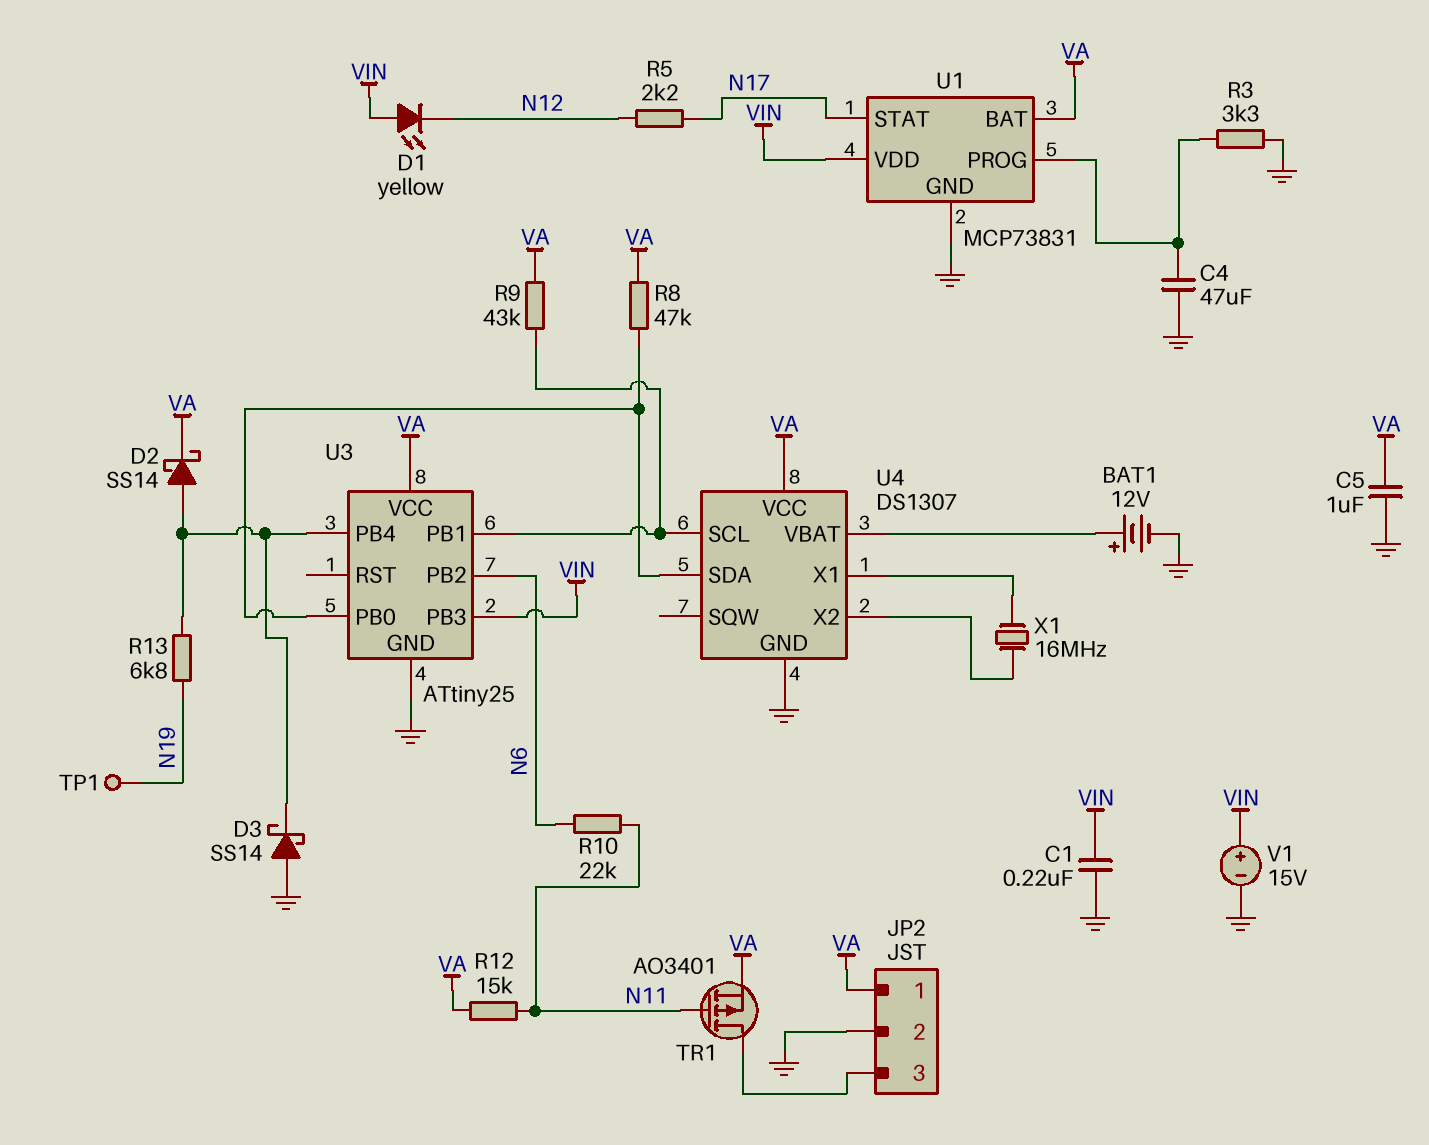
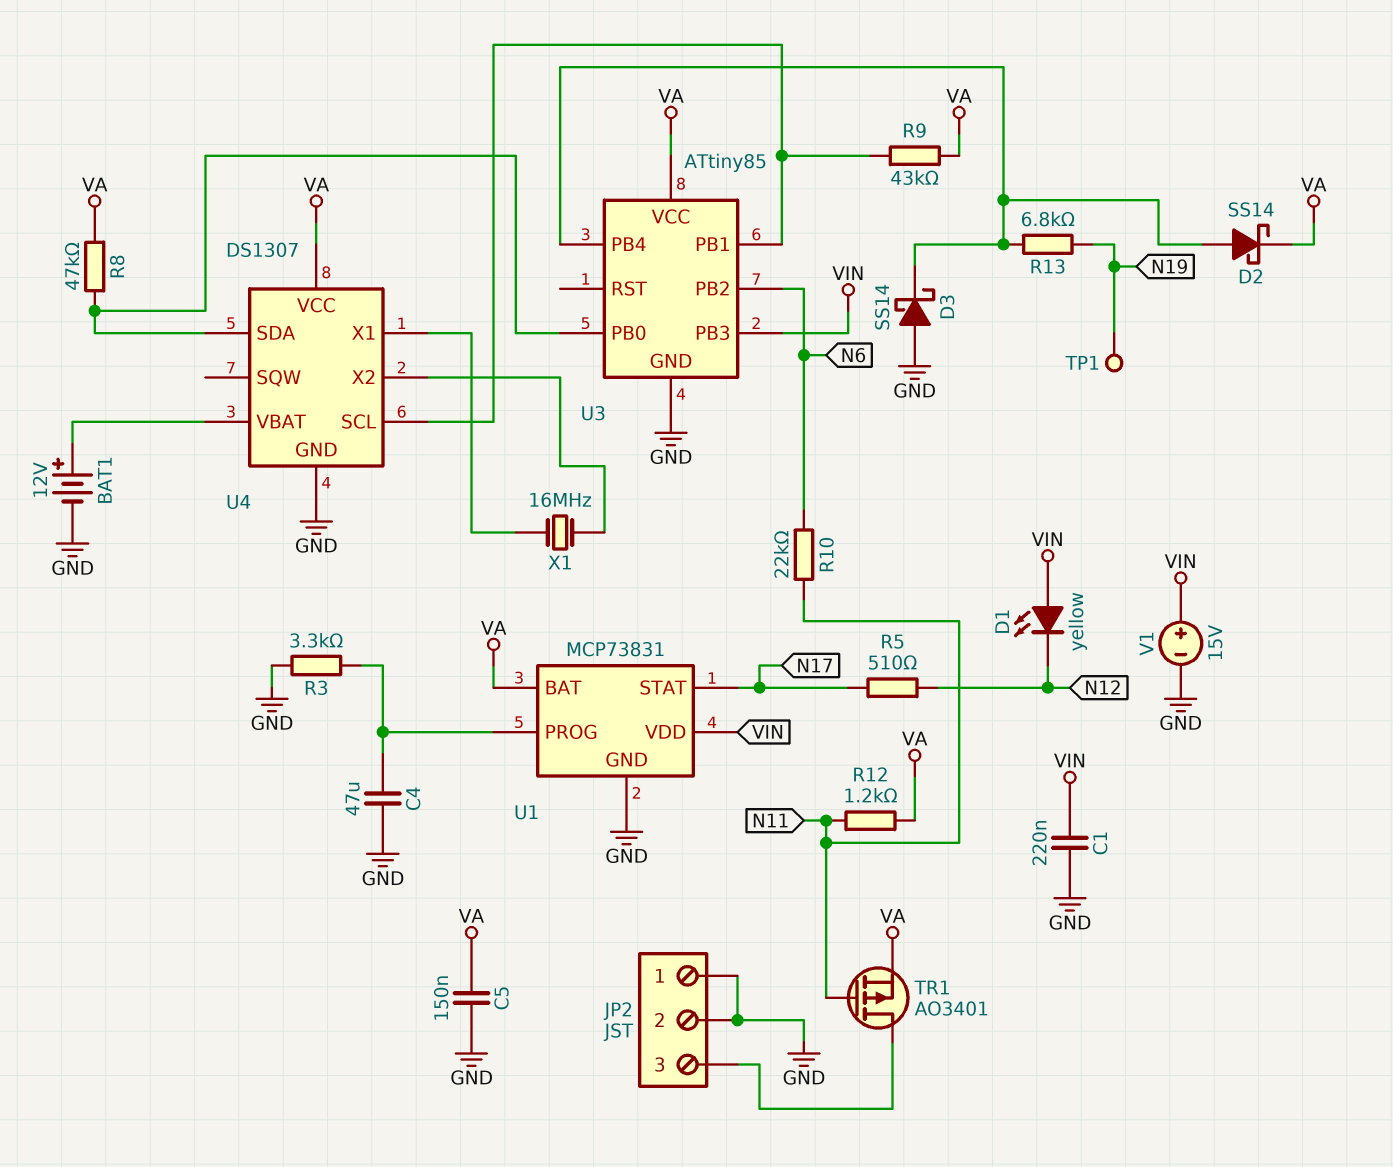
C5: 1uF (GND, VA) -> 150nF (GND, VA)
JP2 pin 1: VA -> GND
R5: 2.2k (N12, N17) -> 510 (N12, N17)
R12: 15k (N11, VA) -> 1.2k (N11, VA)
U3: ATtiny25 -> ATtiny85

